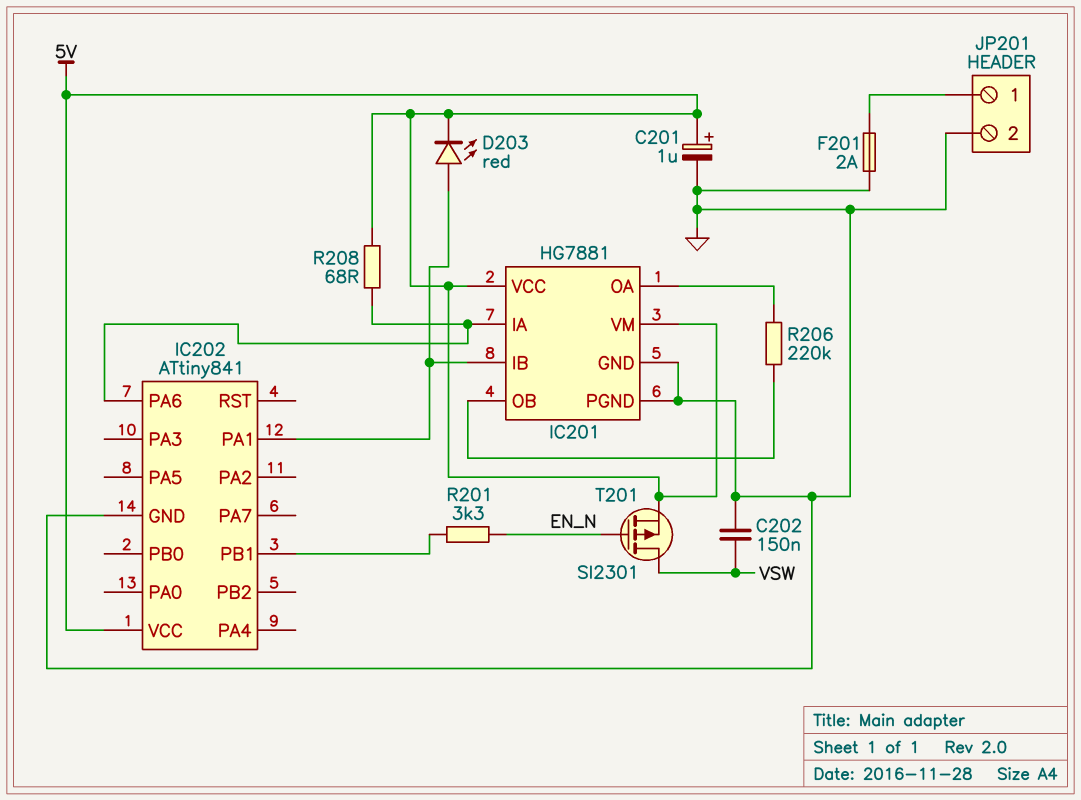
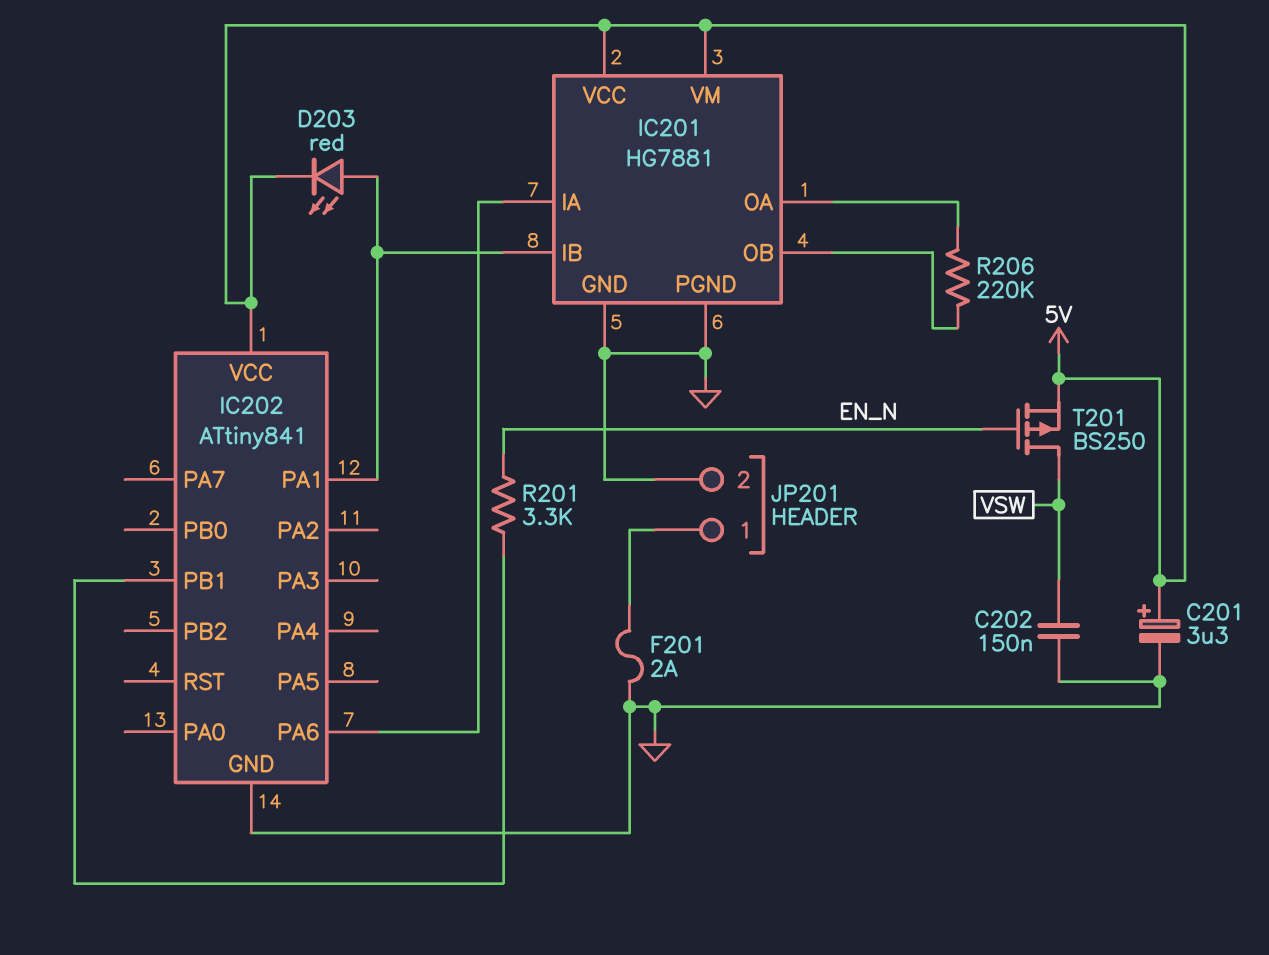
C201: 1uF (plus 5V, minus GND) -> 3.3uF (plus 5V, minus GND)
R208: 68 (5V, IC201/IA) -> none
T201: PMOS SI2301 (G EN_N, D VSW, S 5V) -> PMOS BS250 (G EN_N, D VSW, S 5V)

